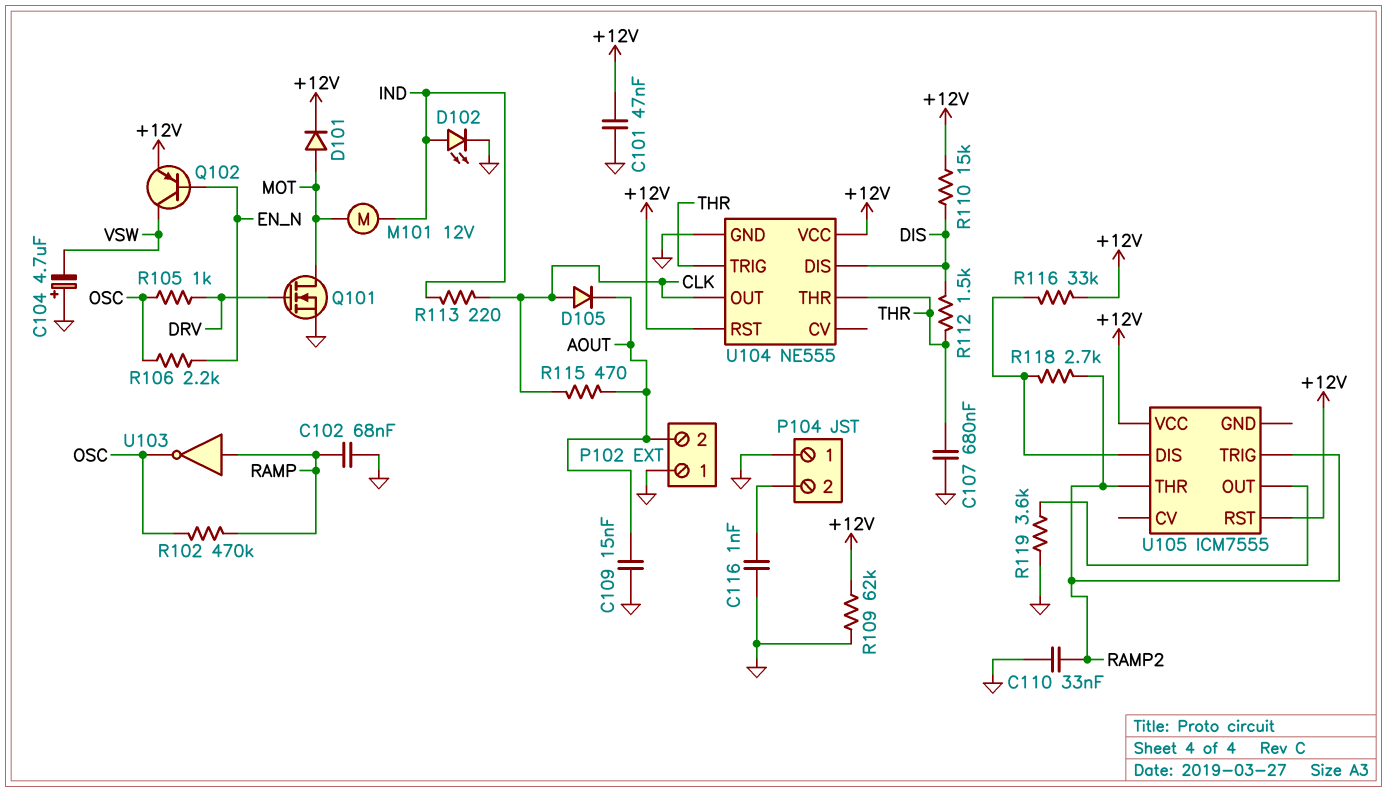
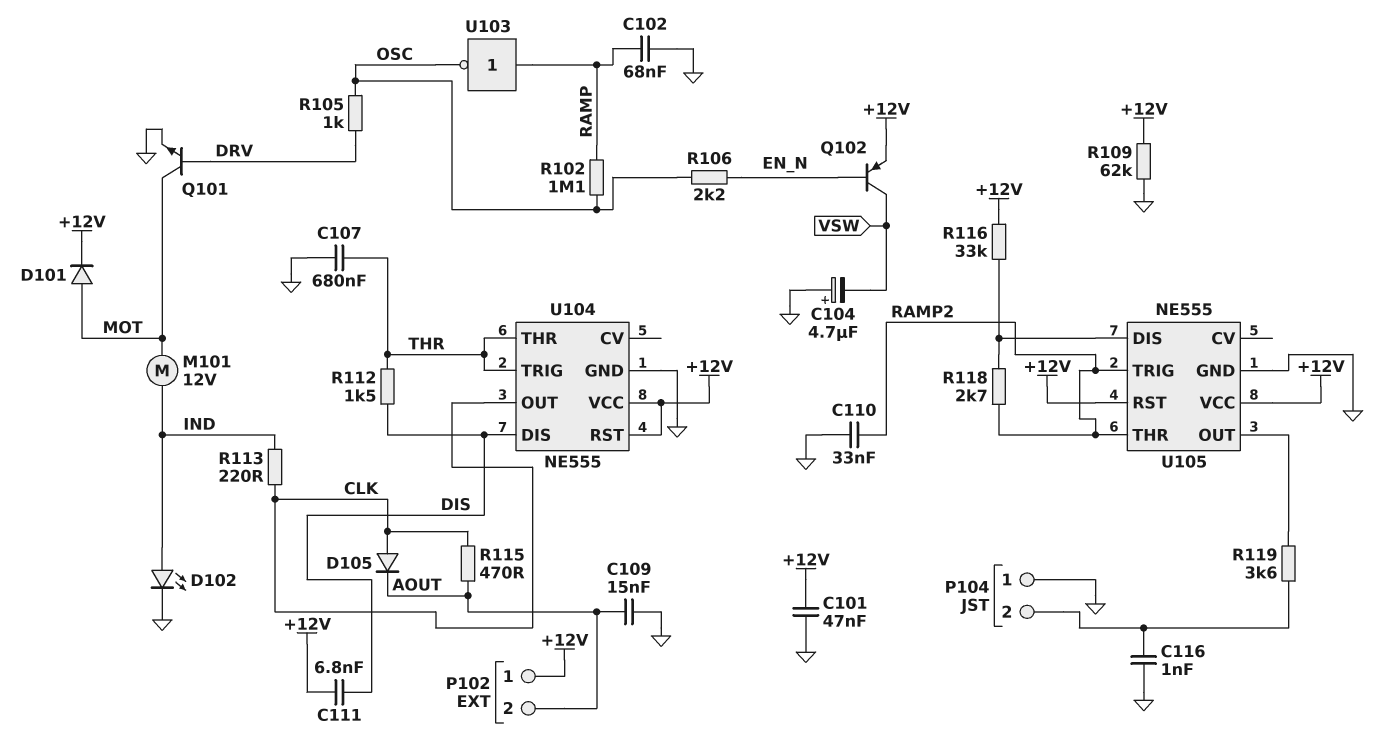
C111: none -> 6.8nF (+12V, DIS)
P102 pin 1: GND -> +12V
Q101: NMOS (G DRV, D MOT, S GND) -> NPN (B DRV, C MOT, E GND)
R102: 470k (OSC, RAMP) -> 1.1M (OSC, RAMP)
R110: 15k (+12V, DIS) -> none
R119: 3.6k (GND, U105/OUT) -> 3.6k (P104/2, U105/OUT)
U105: ICM7555 -> NE555
U105 pin GND: none -> GND

